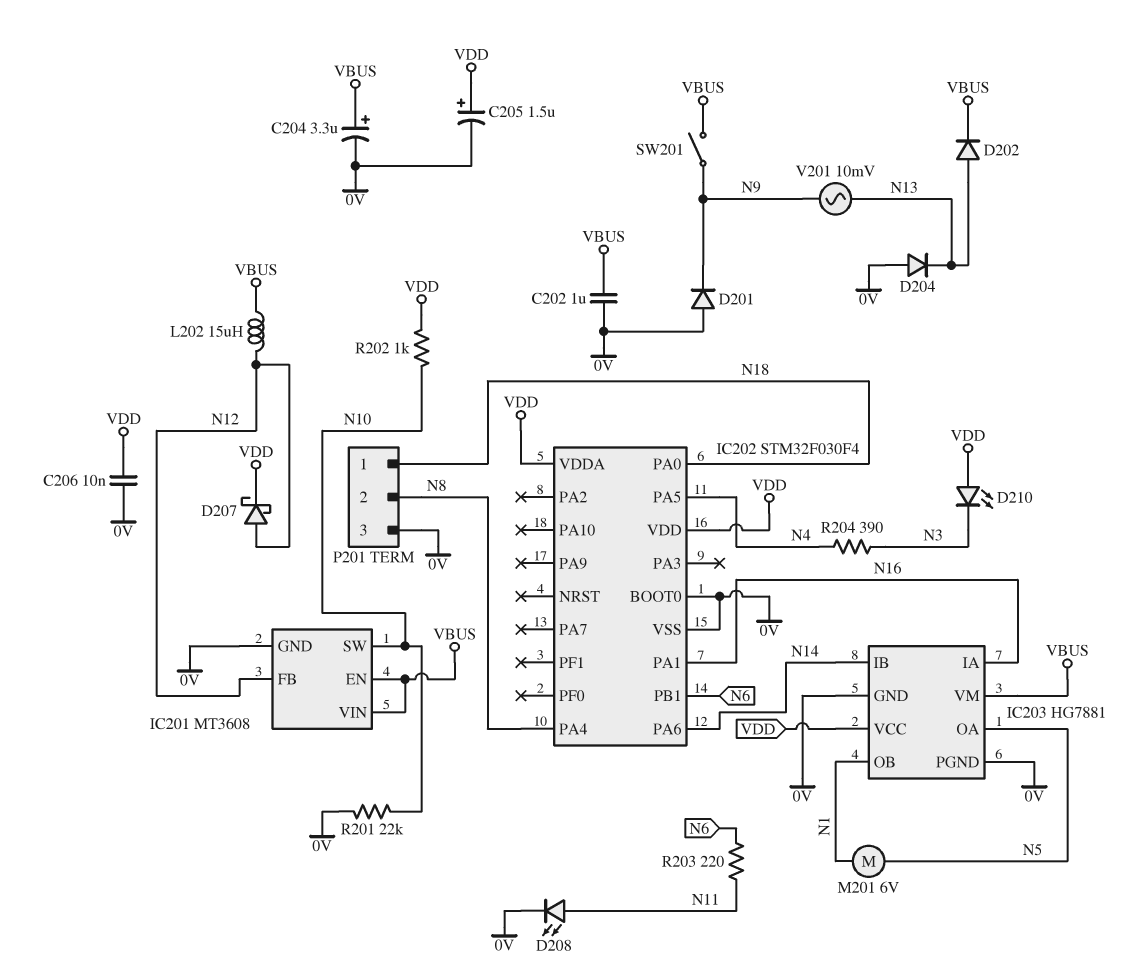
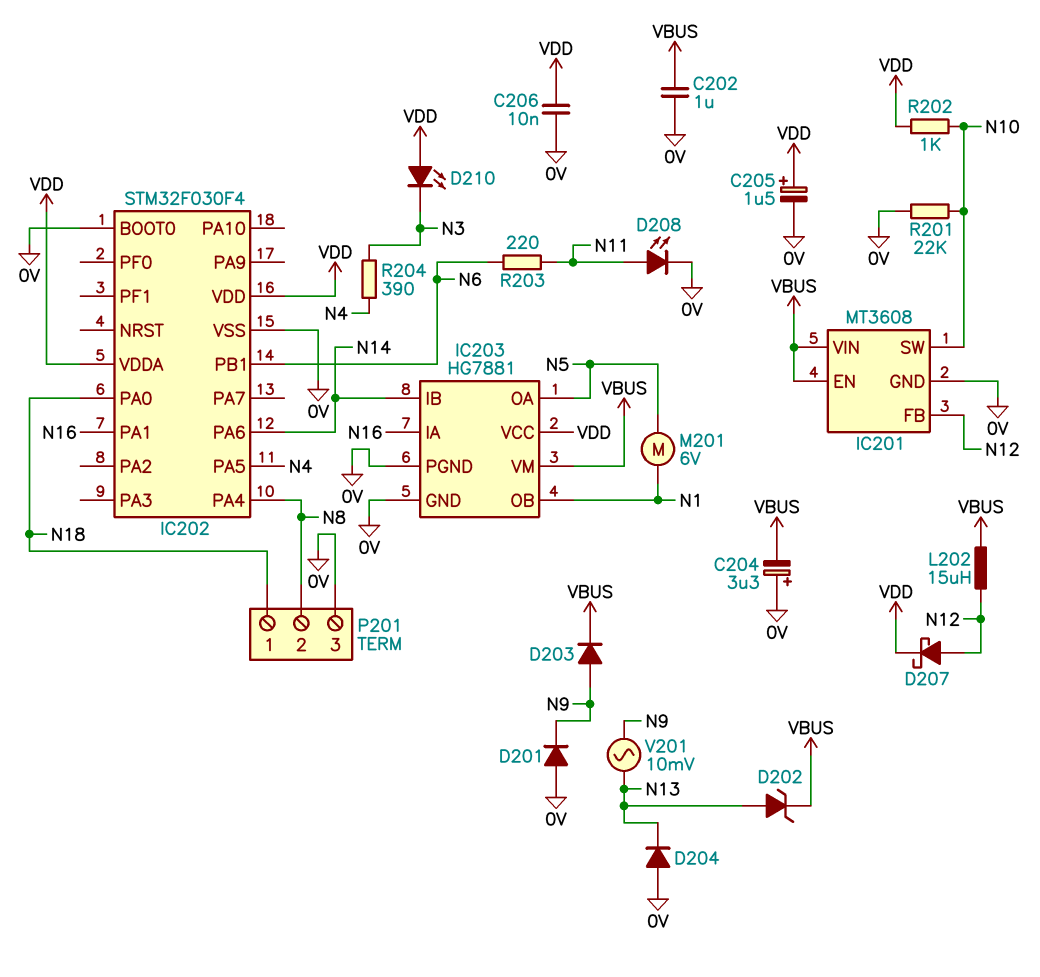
C204: 3.3uF (plus VBUS, minus 0V) -> 3.3uF (plus 0V, minus VBUS)
D202: diode (A N13, K VBUS) -> zener (A N13, K VBUS)
D203: none -> diode (A N9, K VBUS)
SW201: switch (N9, VBUS) -> none

